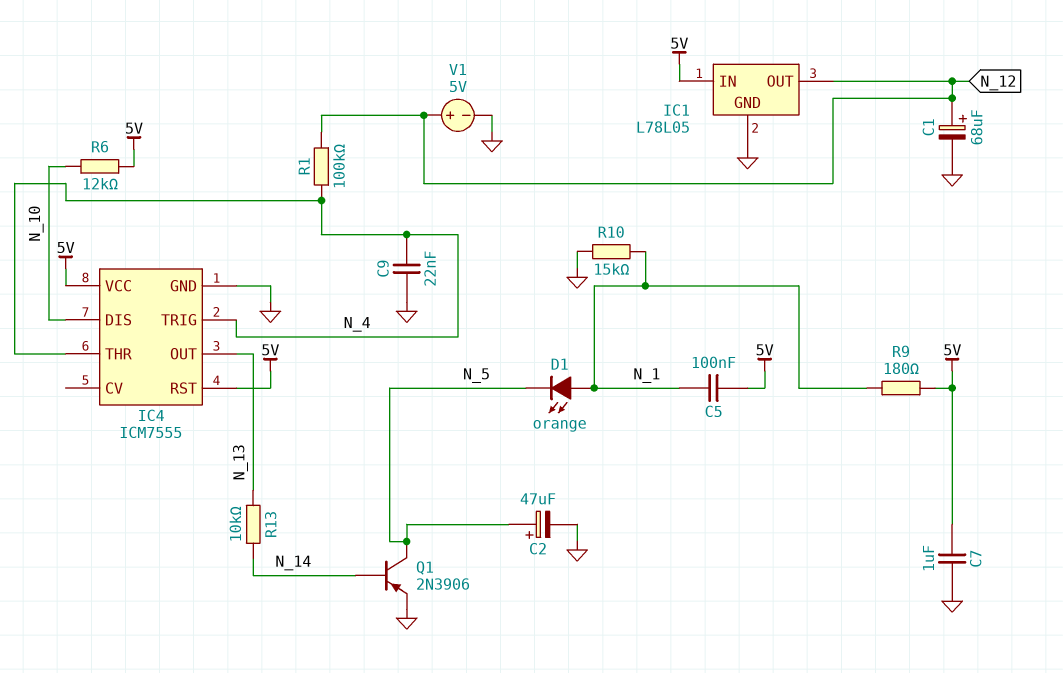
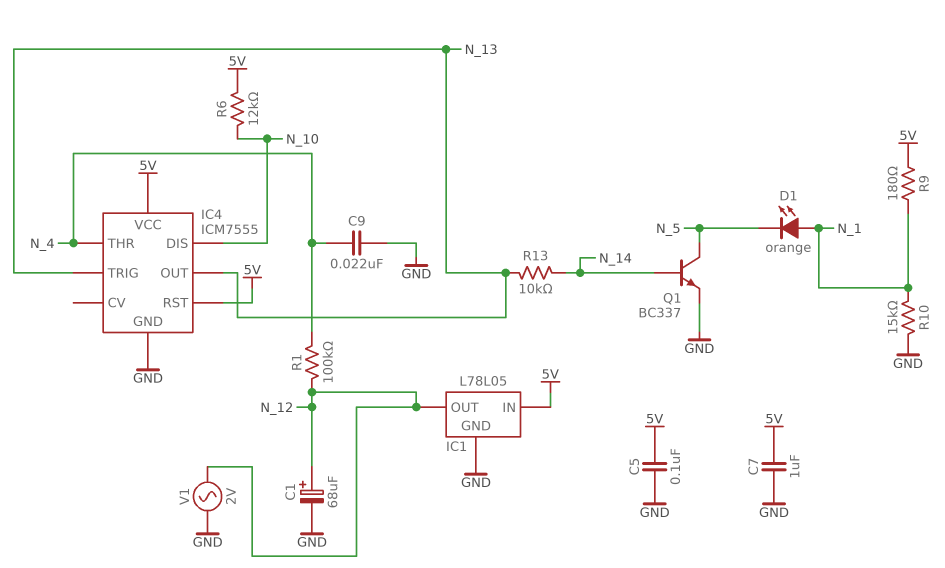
C2: 47uF (plus N_5, minus GND) -> none
C5: 100nF (5V, N_1) -> 100nF (5V, GND)
IC4 pin TRIG: N_4 -> N_13
Q1: PNP 2N3906 (B N_14, C N_5, E GND) -> NPN BC337 (B N_14, C N_5, E GND)
V1: 5V (plus N_12, minus GND) -> AC 2V (GND, N_12)

